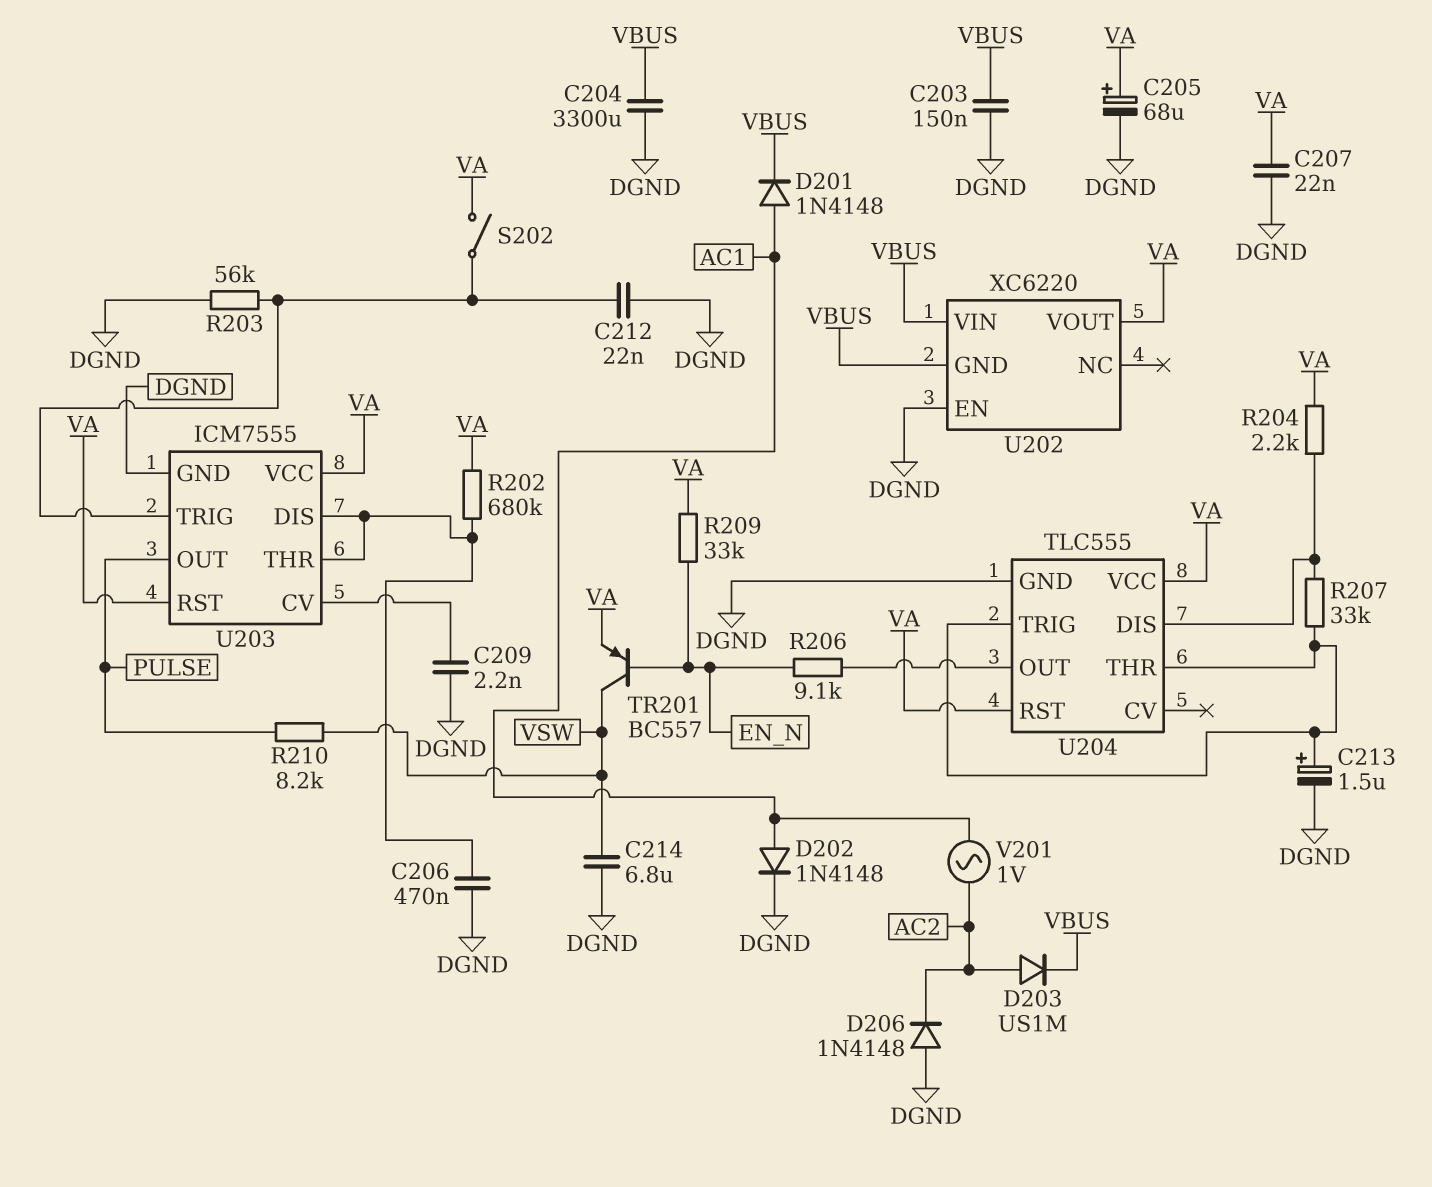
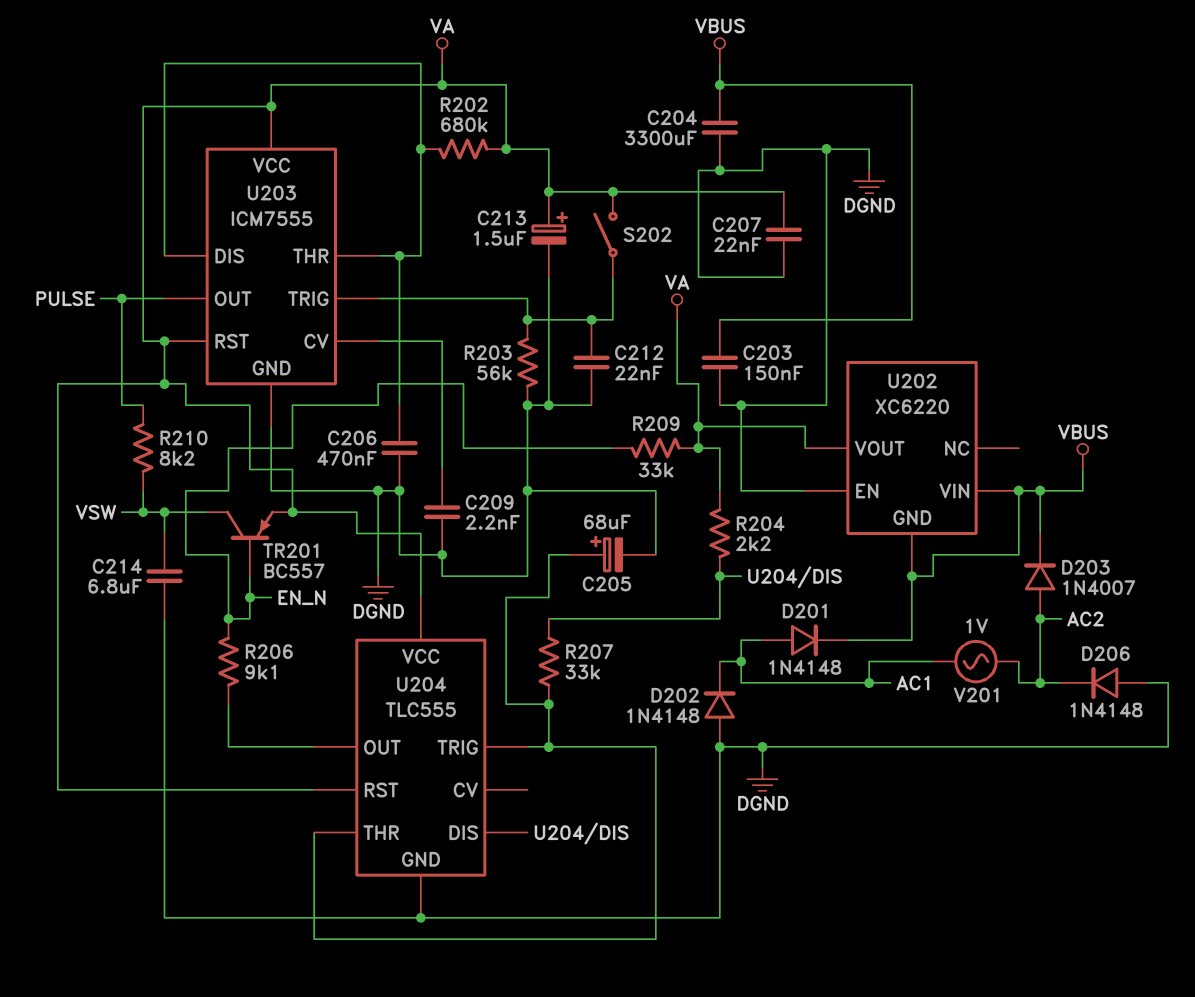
C205: 68uF (plus VA, minus DGND) -> 68uF (plus U204/THR, minus DGND)
C213: 1.5uF (plus U204/THR, minus DGND) -> 1.5uF (plus VA, minus DGND)
D202: diode 1N4148 (A AC1, K DGND) -> diode 1N4148 (A DGND, K AC1)
D203: diode US1M (A AC2, K VBUS) -> diode 1N4007 (A AC2, K VBUS)

